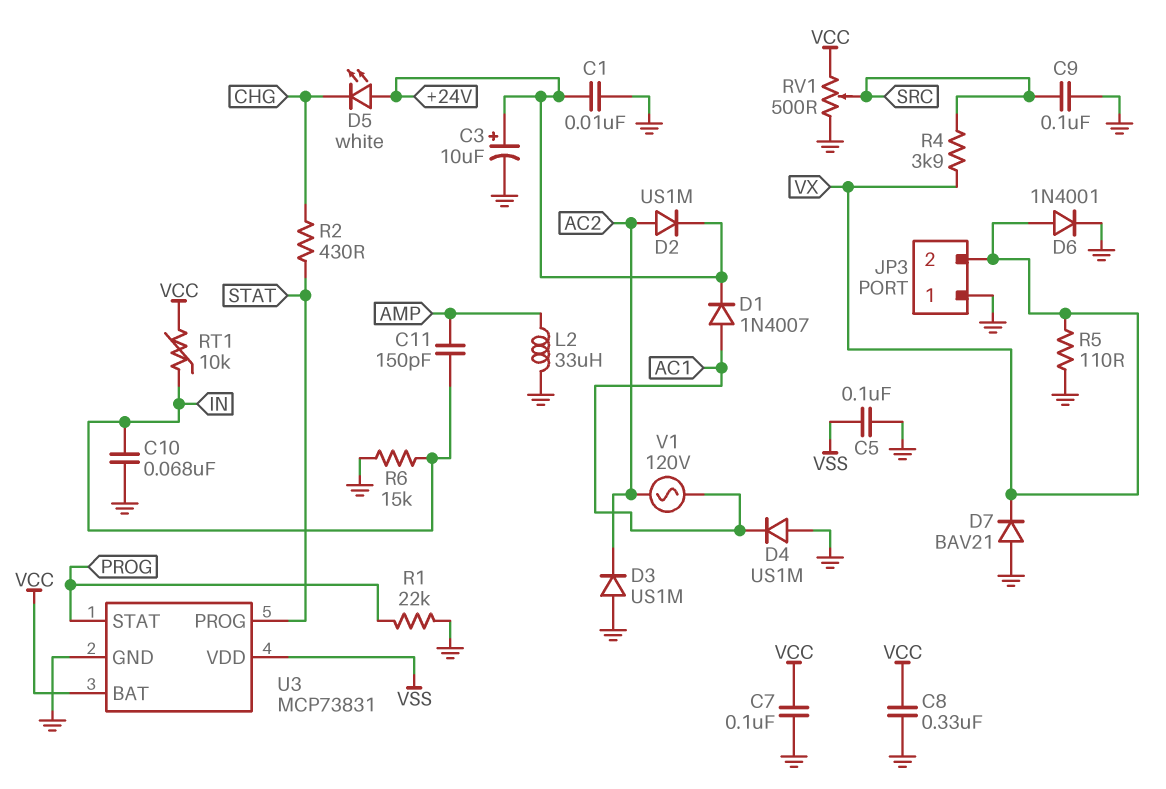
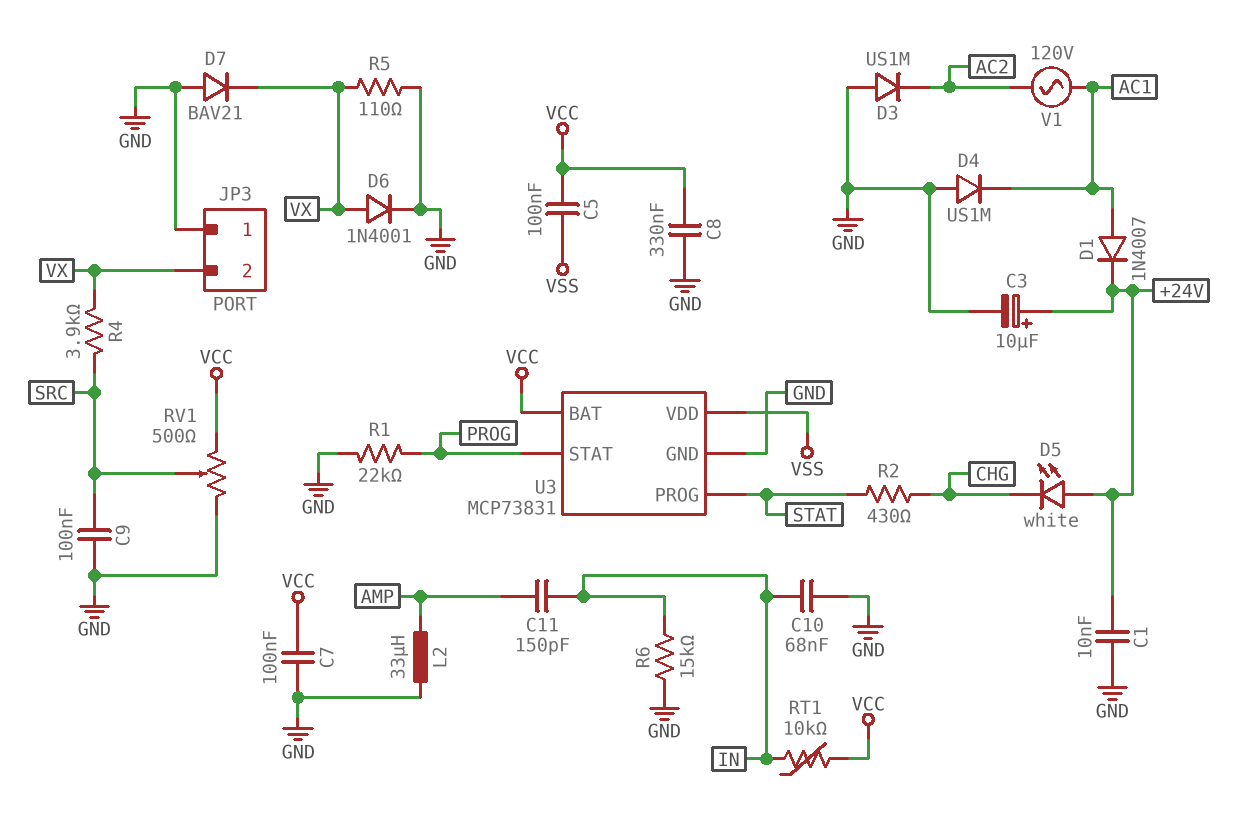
C5: 100nF (GND, VSS) -> 100nF (VCC, VSS)
D2: diode US1M (A AC2, K +24V) -> none

